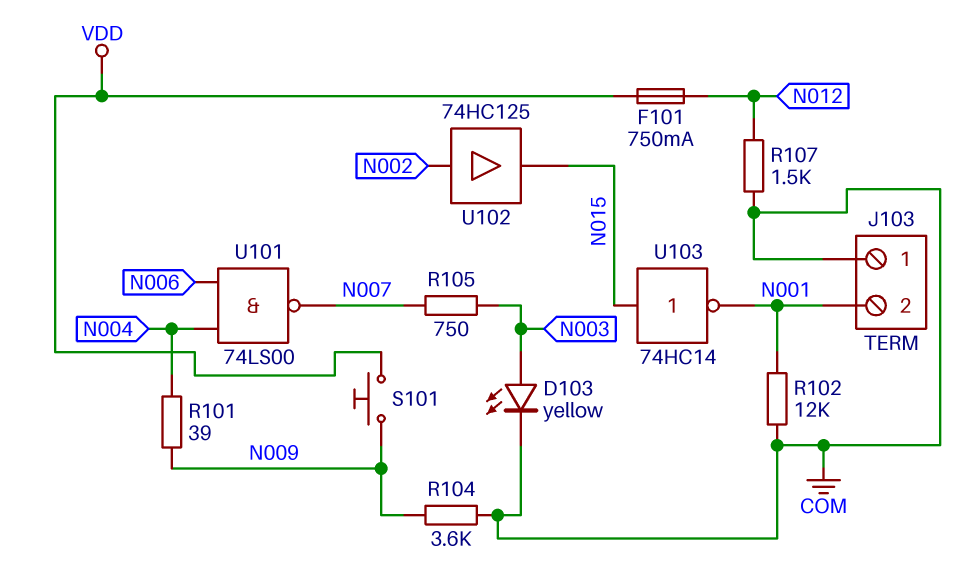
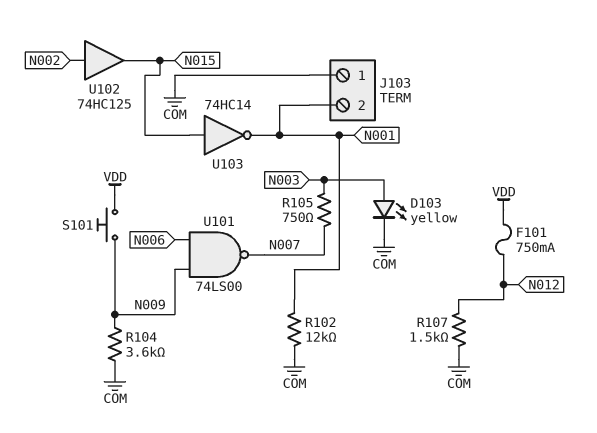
R101: 39 (N004, N009) -> none
U101: NAND 74LS00 (in N004, in N006, out N007) -> NAND 74LS00 (in N006, in N009, out N007)

